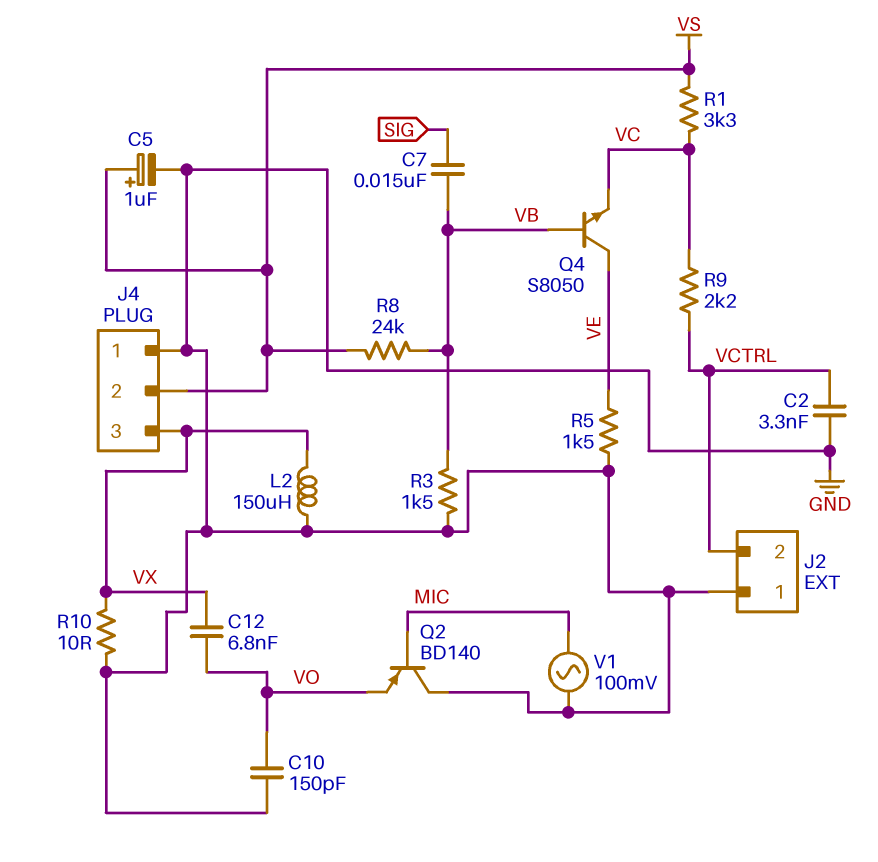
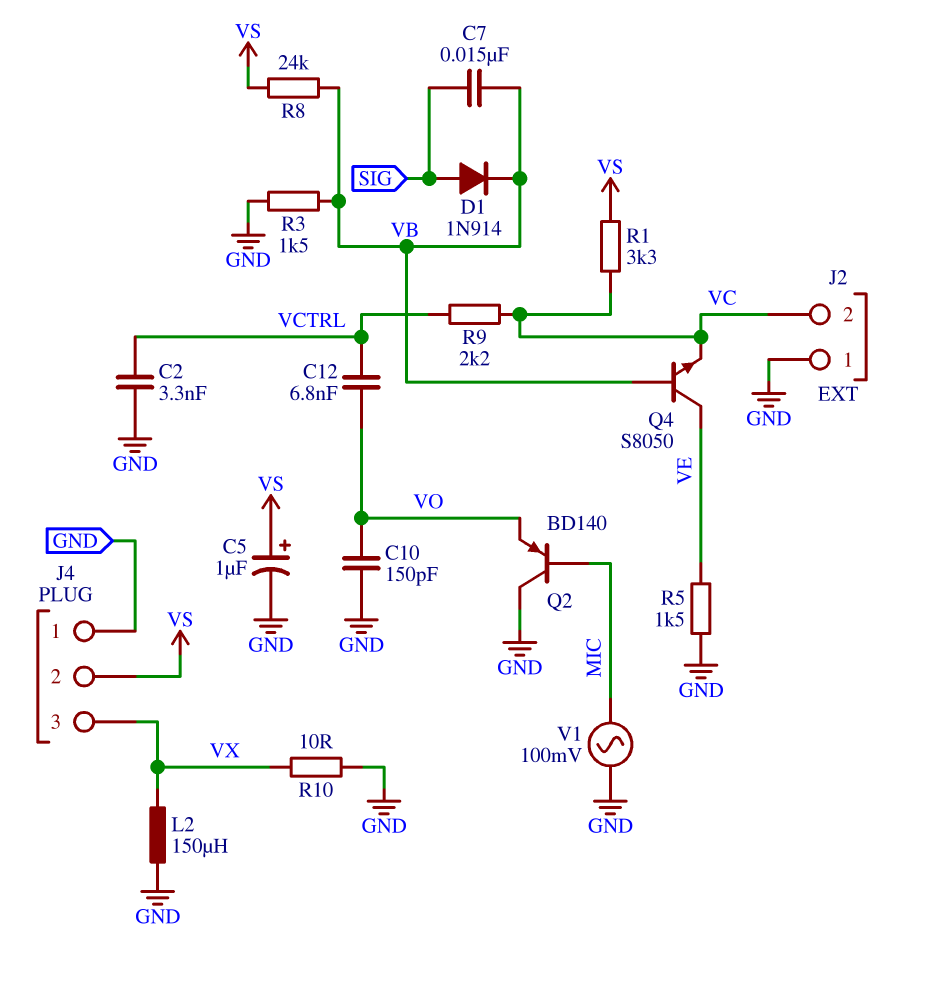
C12: 6.8nF (VO, VX) -> 6.8nF (VCTRL, VO)
D1: none -> diode 1N914 (A SIG, K VB)
J2 pin 2: VCTRL -> VC

